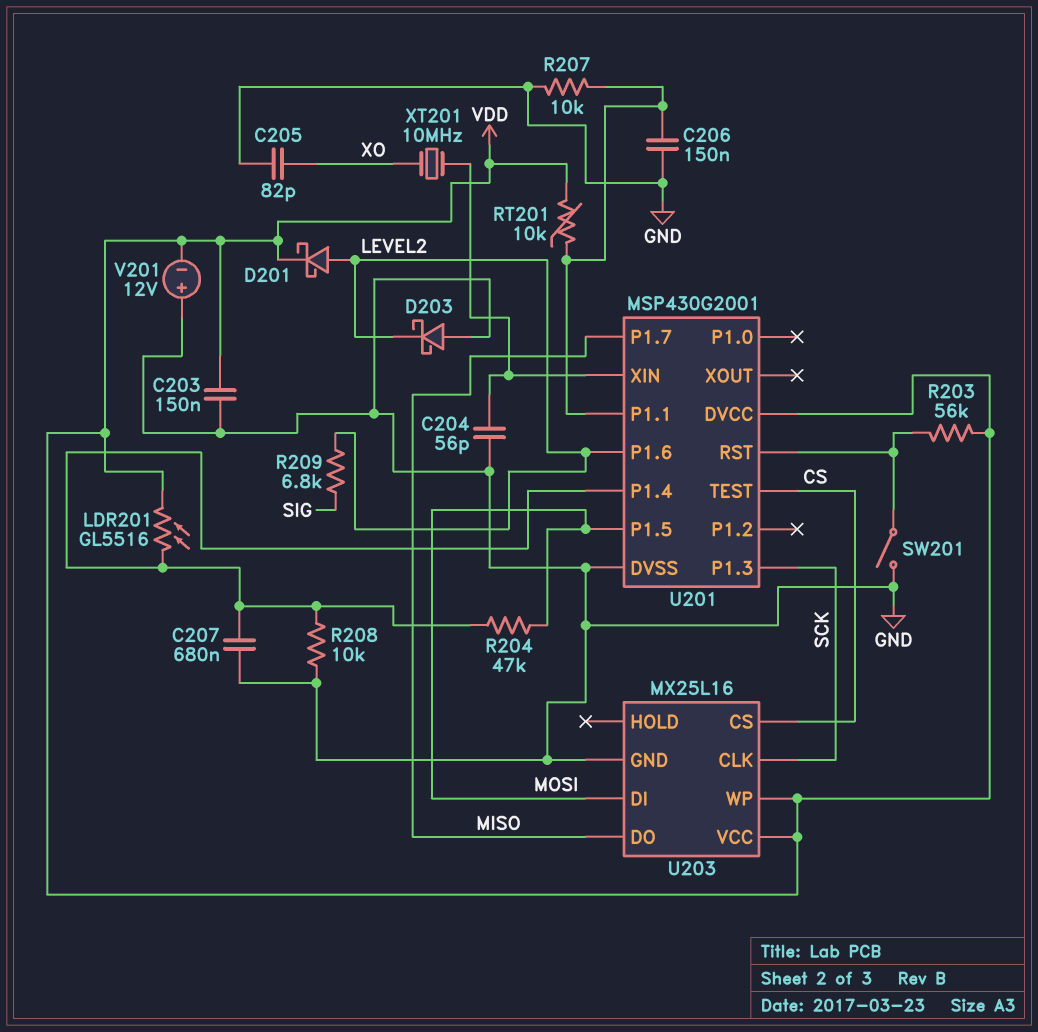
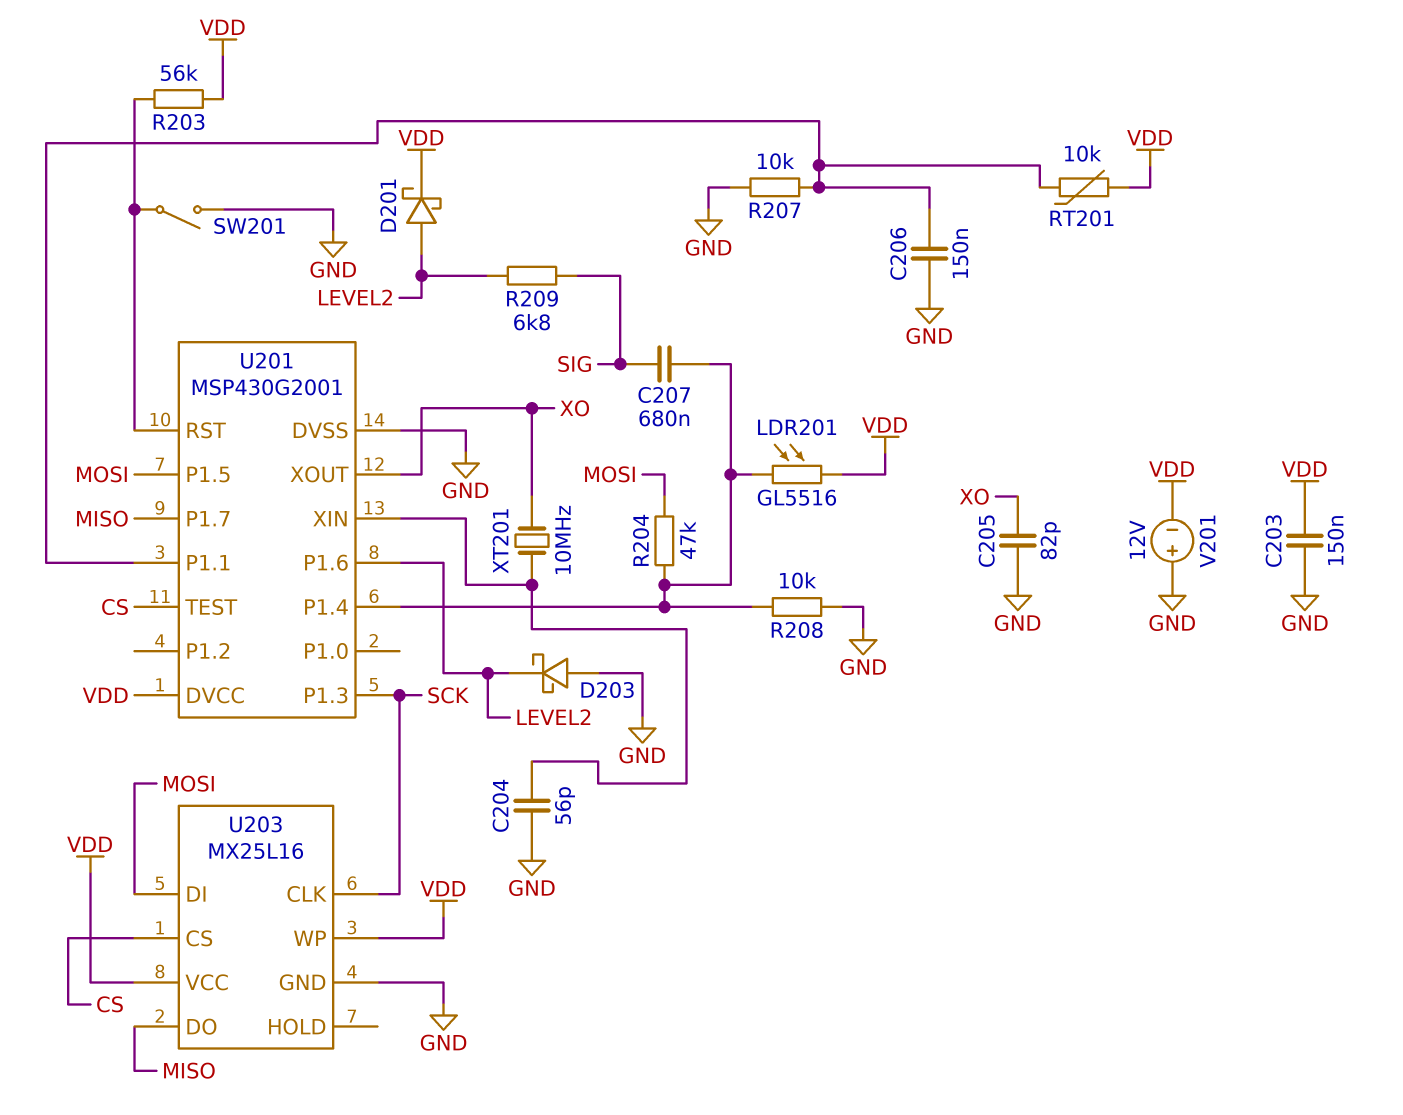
C207: 680nF (GND, U201/P1.4) -> 680nF (SIG, U201/P1.4)
U201 pin XOUT: none -> XO

